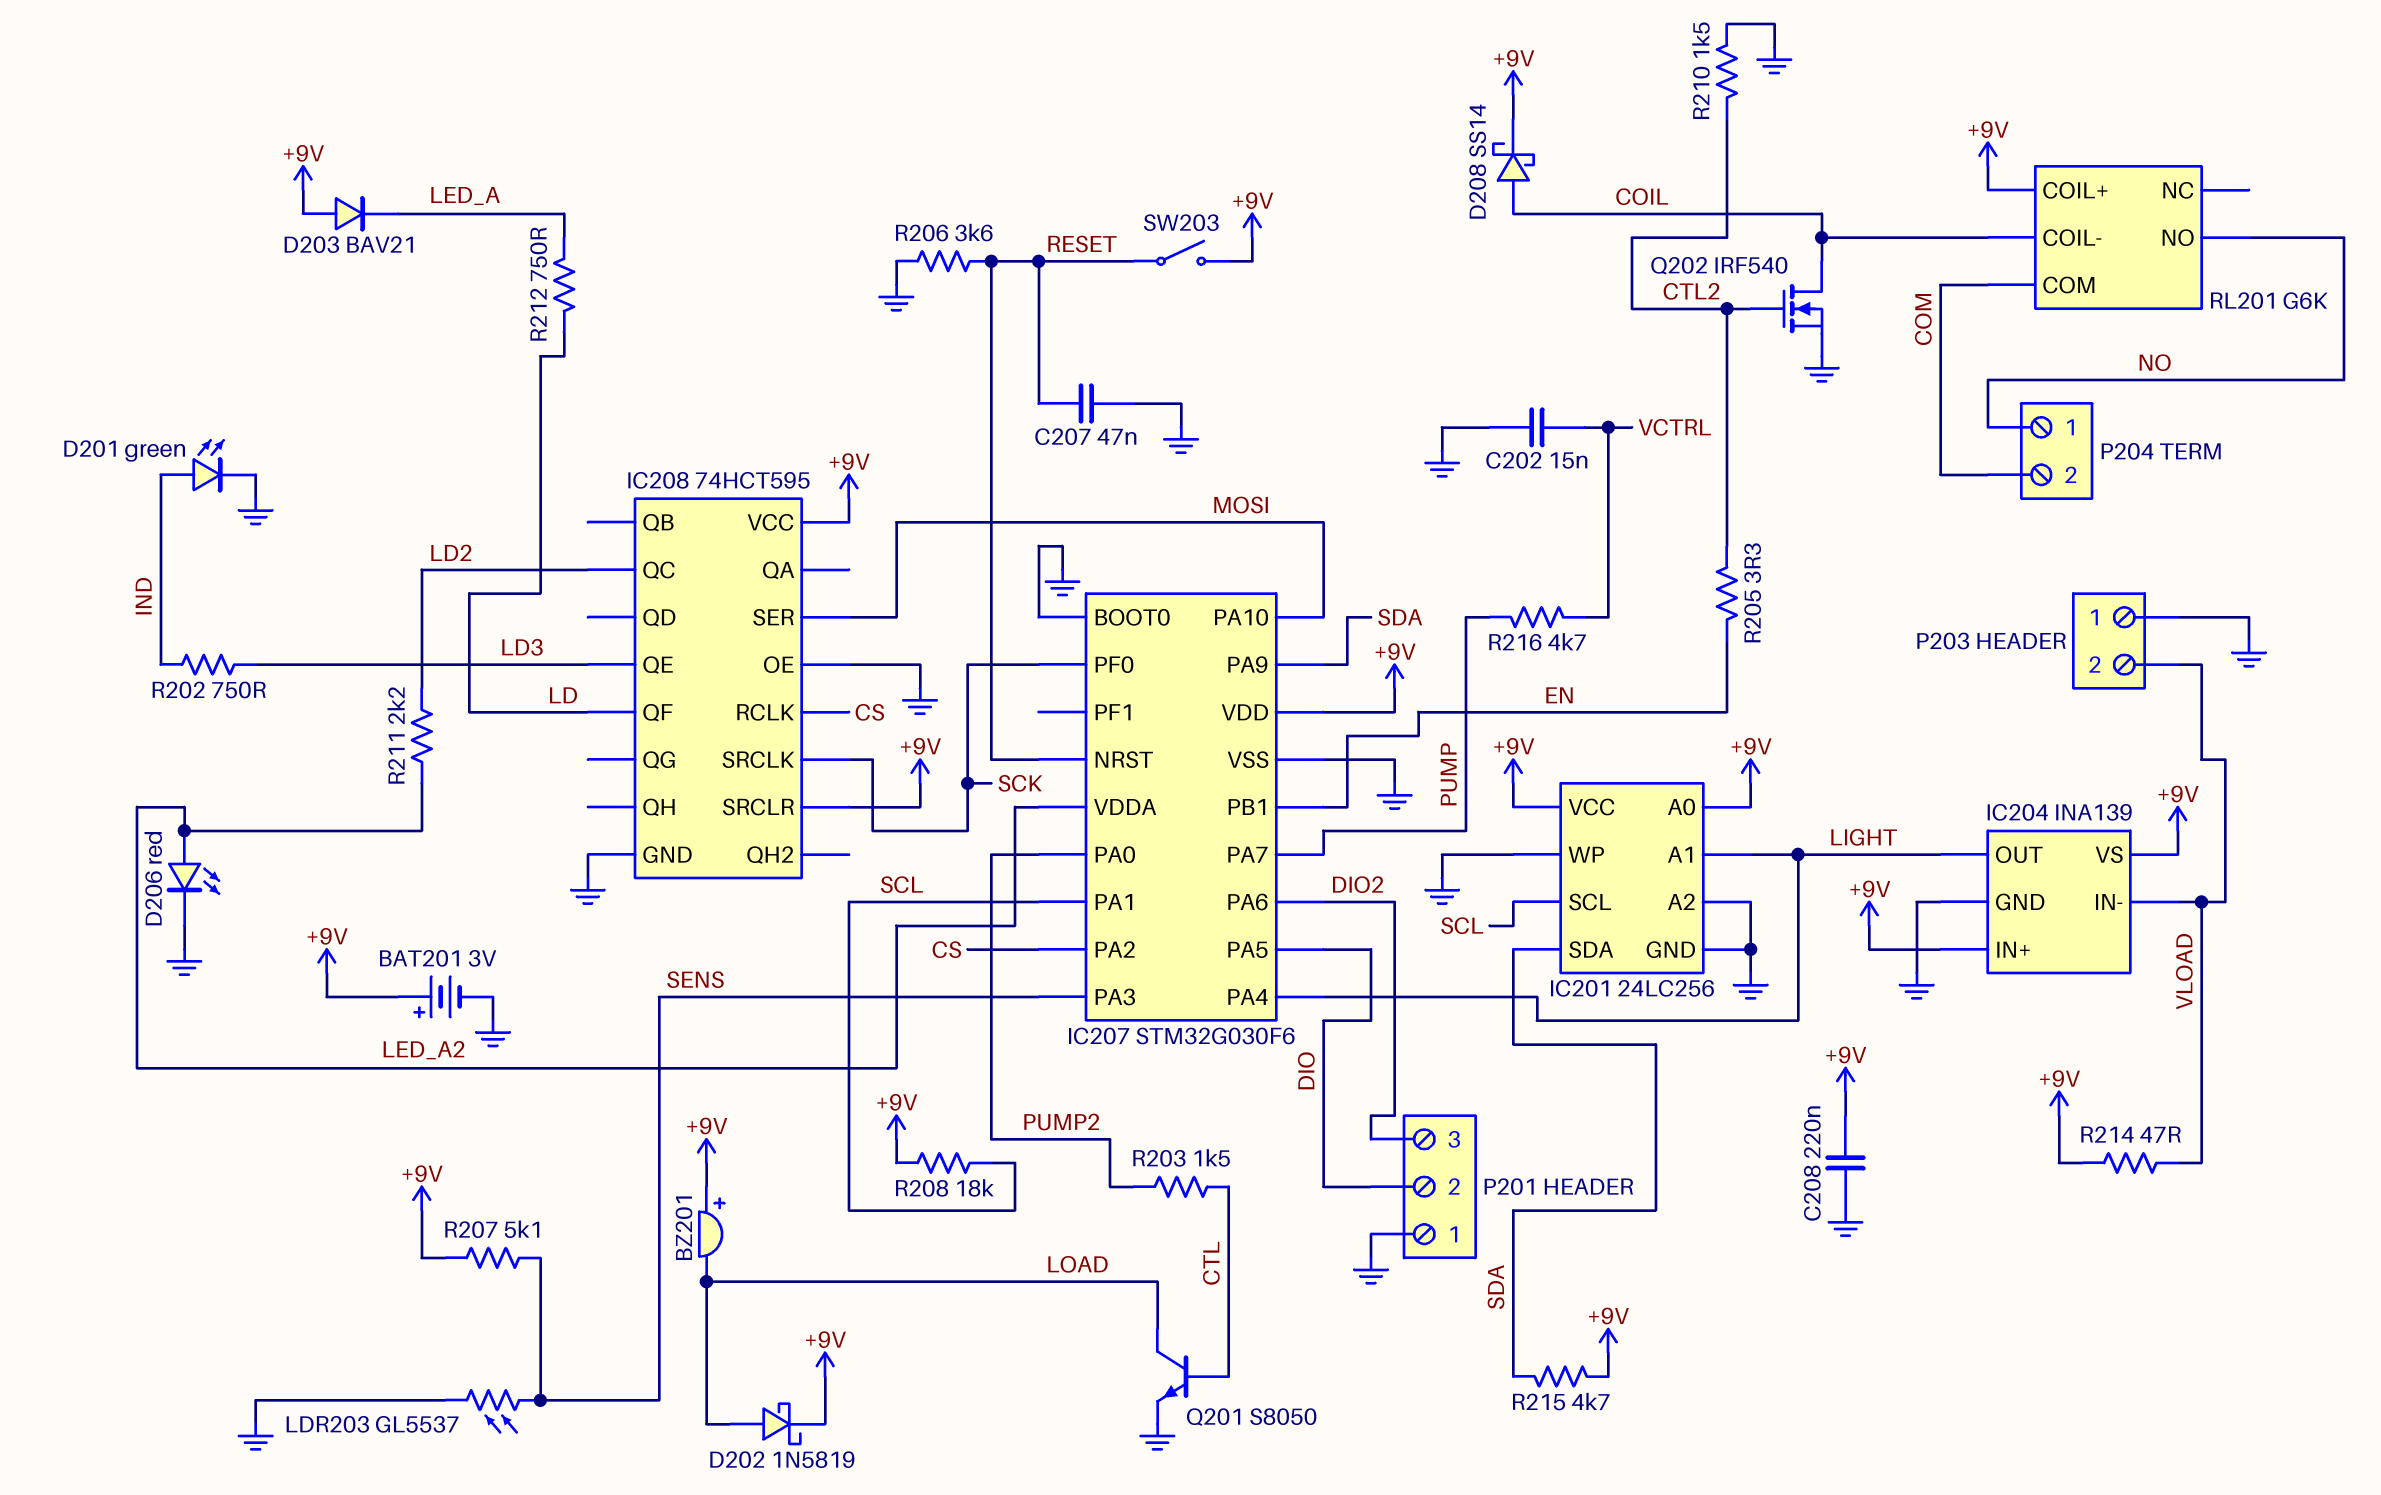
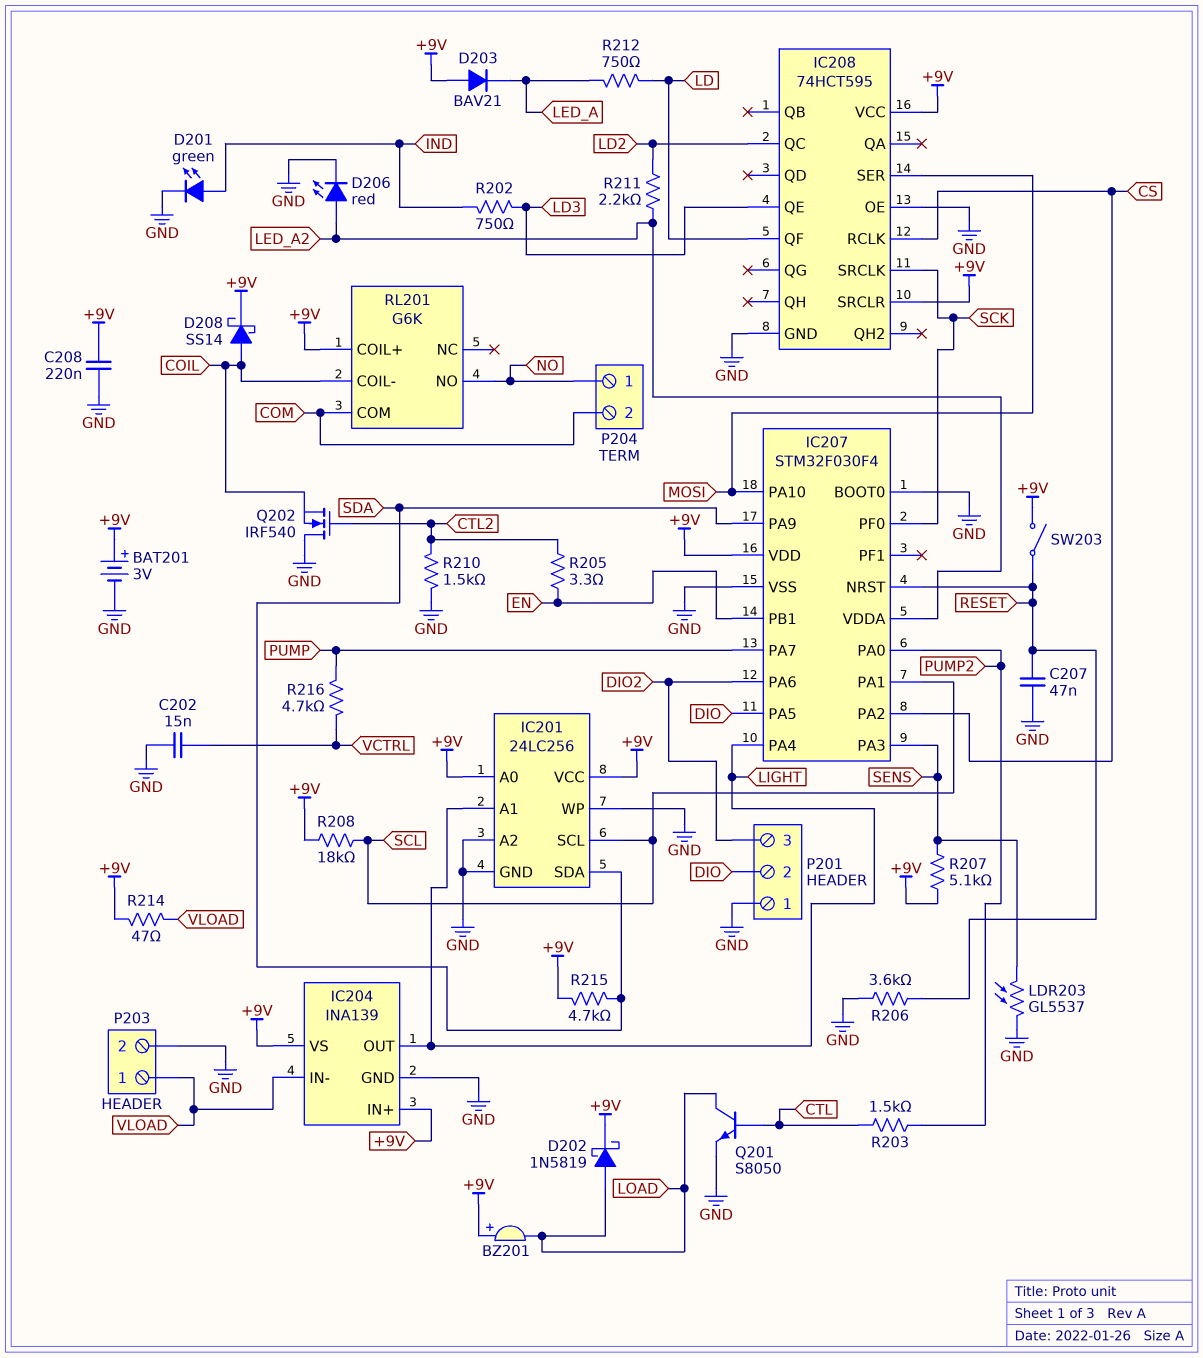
IC207: STM32G030F6 -> STM32F030F4
P203 pin 1: GND -> VLOAD
P203 pin 2: VLOAD -> GND
Q202: NMOS IRF540 (G CTL2, D COIL, S GND) -> NMOS IRF540 (G CTL2, D GND, S COIL)

